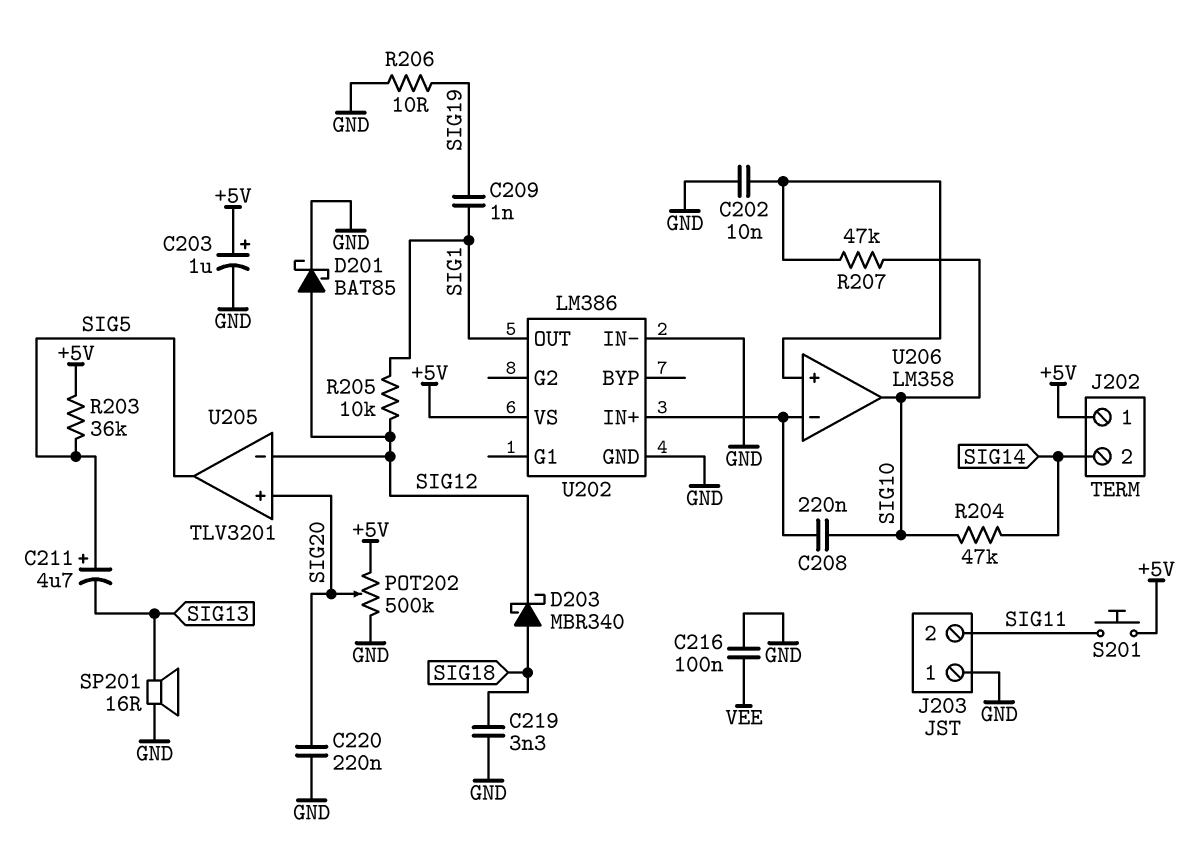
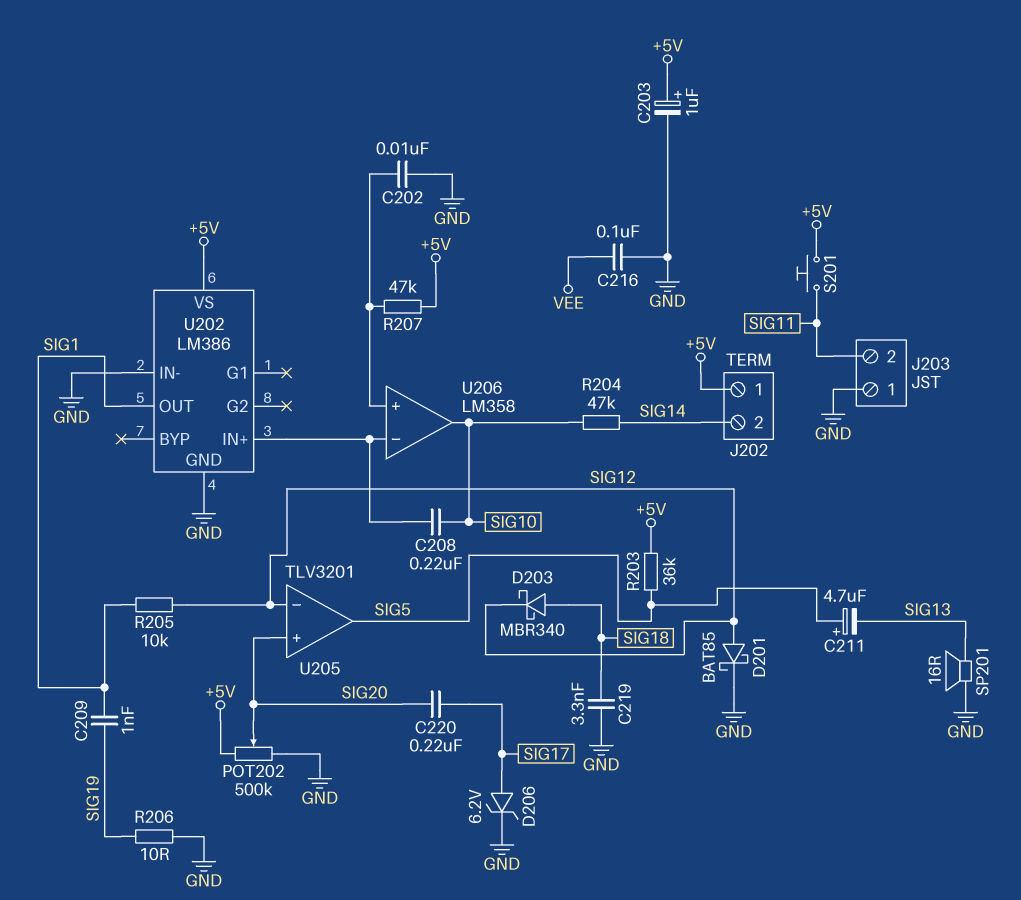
C220: 220nF (GND, SIG20) -> 220nF (SIG17, SIG20)
D206: none -> zener 6.2V (A SIG17, K GND)
R207: 47k (SIG10, U206/in+) -> 47k (+5V, U206/in+)

